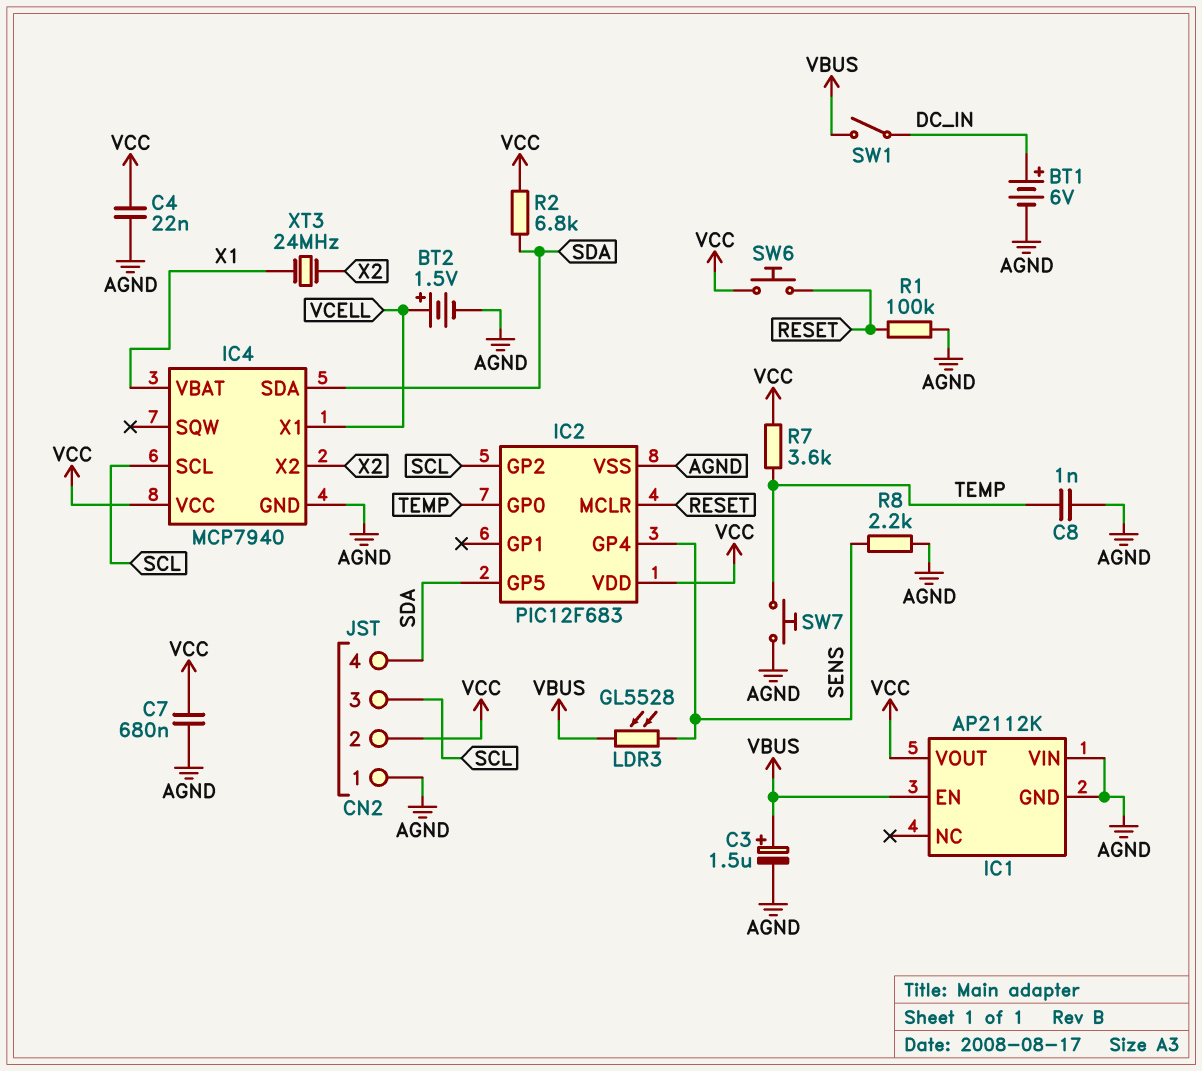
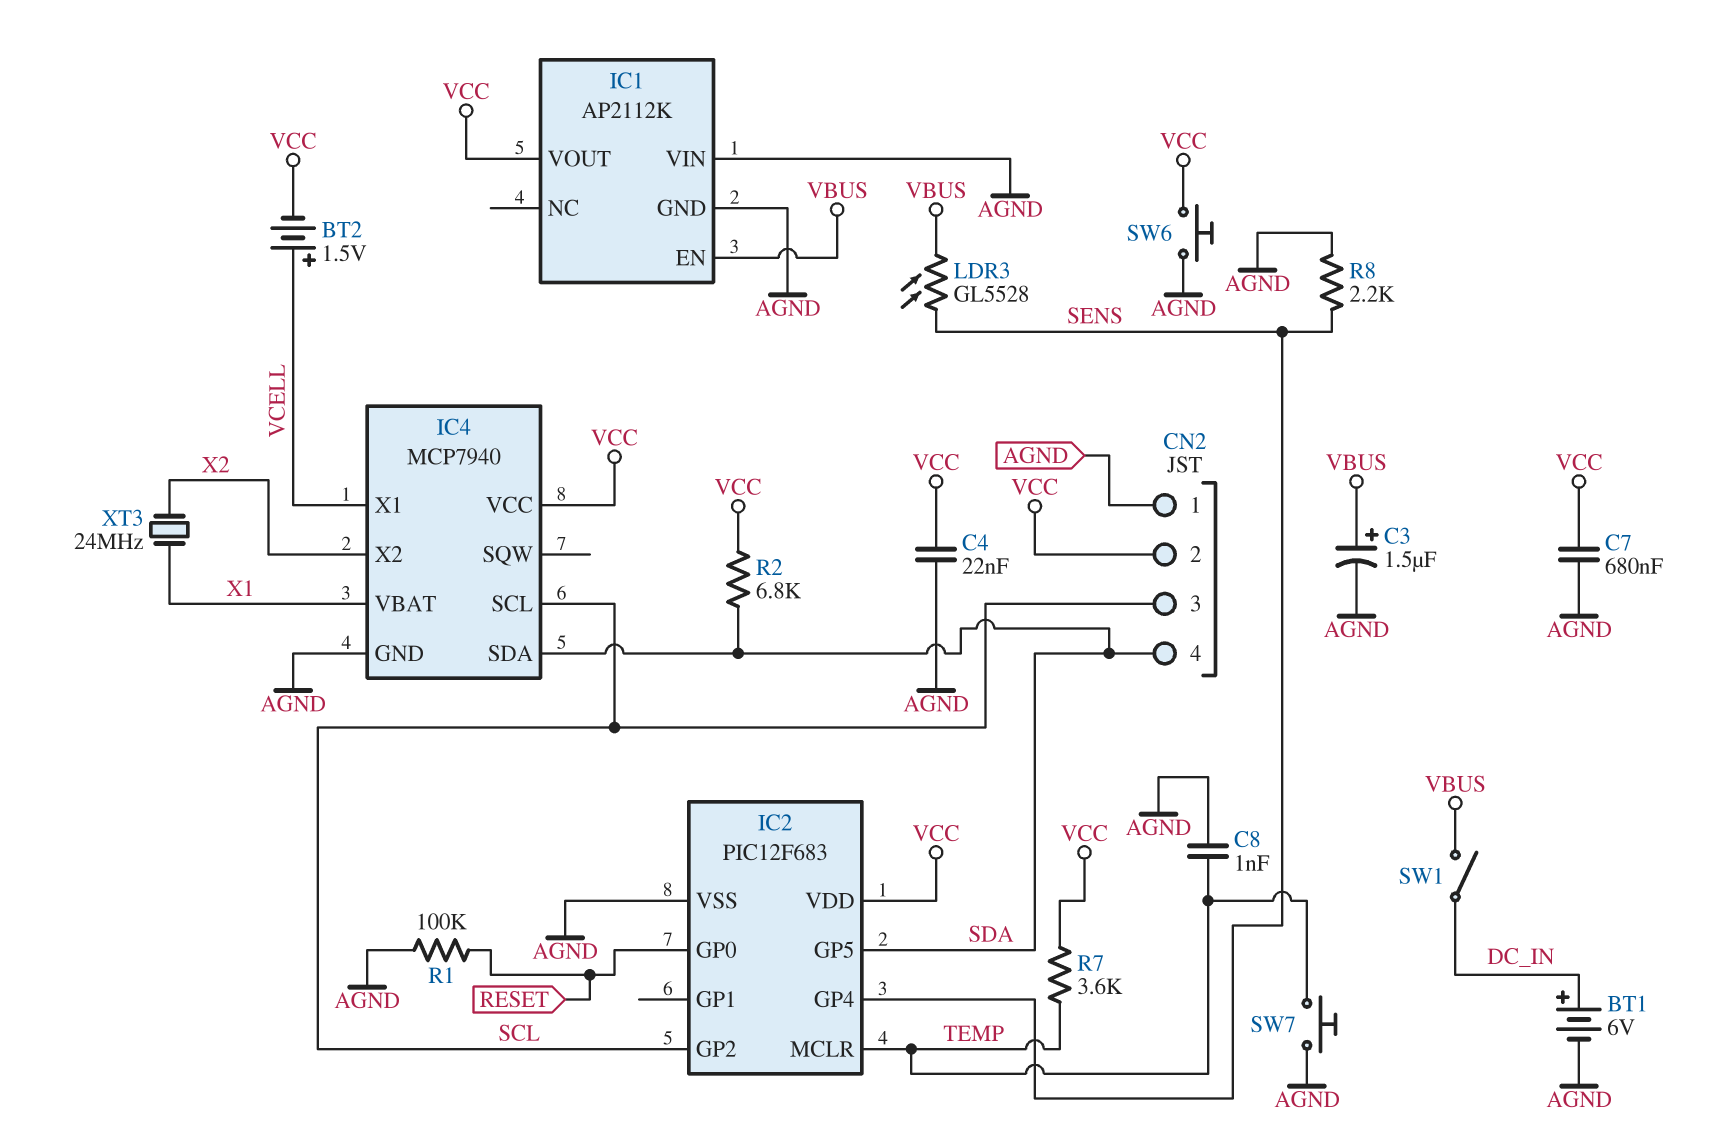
BT2: 1.5V (plus VCELL, minus AGND) -> 1.5V (plus VCELL, minus VCC)
IC2 pin GP0: TEMP -> RESET
IC2 pin MCLR: RESET -> TEMP
SW6: button (RESET, VCC) -> button (AGND, VCC)

